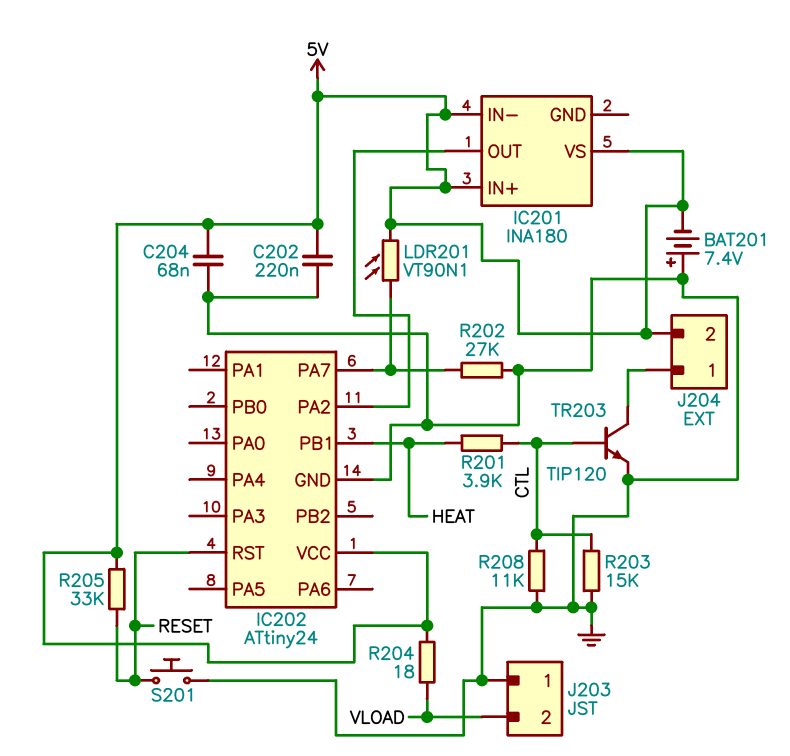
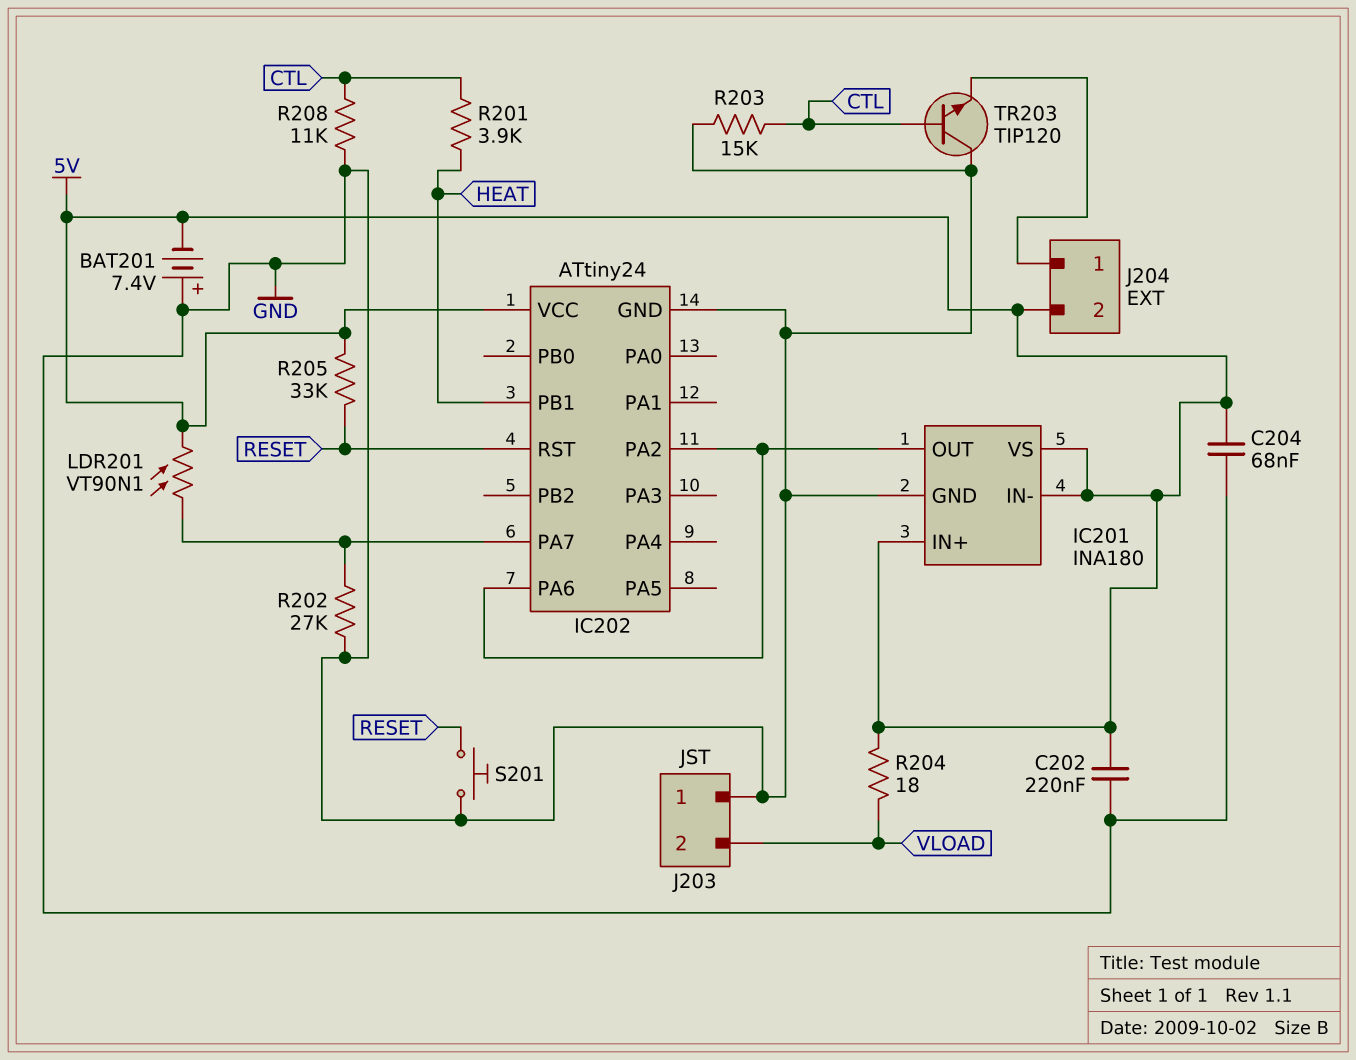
IC201 pin GND: none -> GND
IC202 pin PA6: none -> IC201/OUT
TR203: NPN TIP120 (B CTL, C J204/1, E GND) -> NPN TIP120 (B CTL, C GND, E J204/1)

